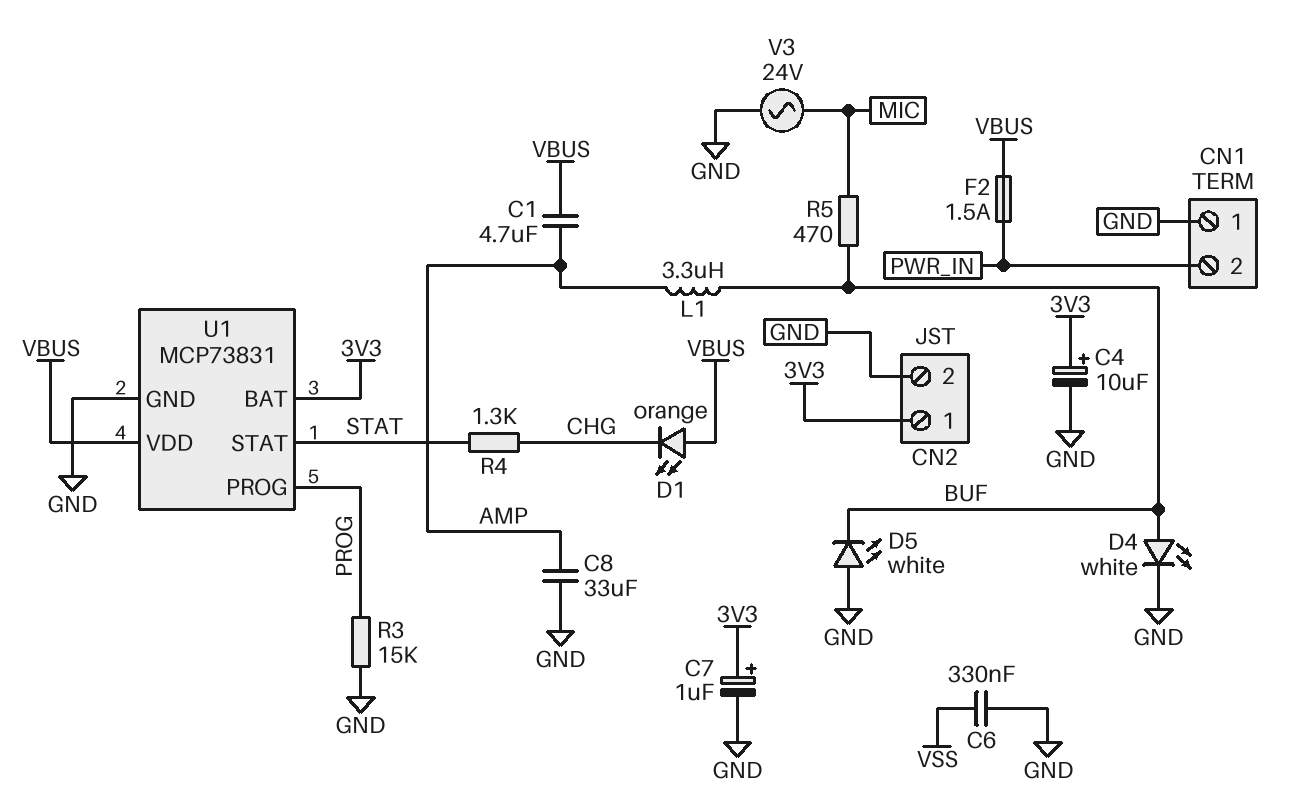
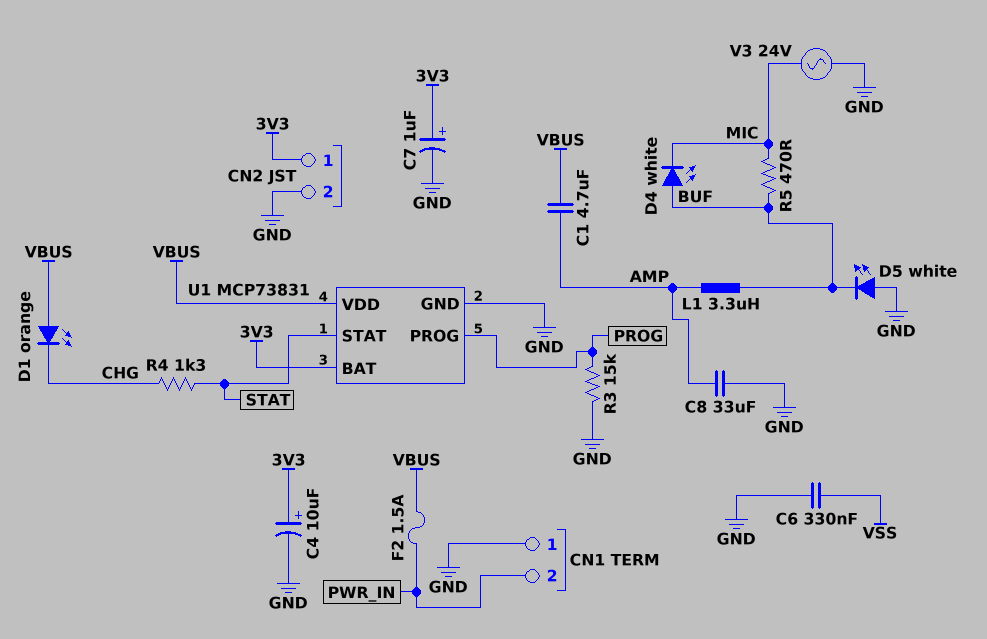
D4: LED white (A BUF, K GND) -> LED white (A BUF, K MIC)

